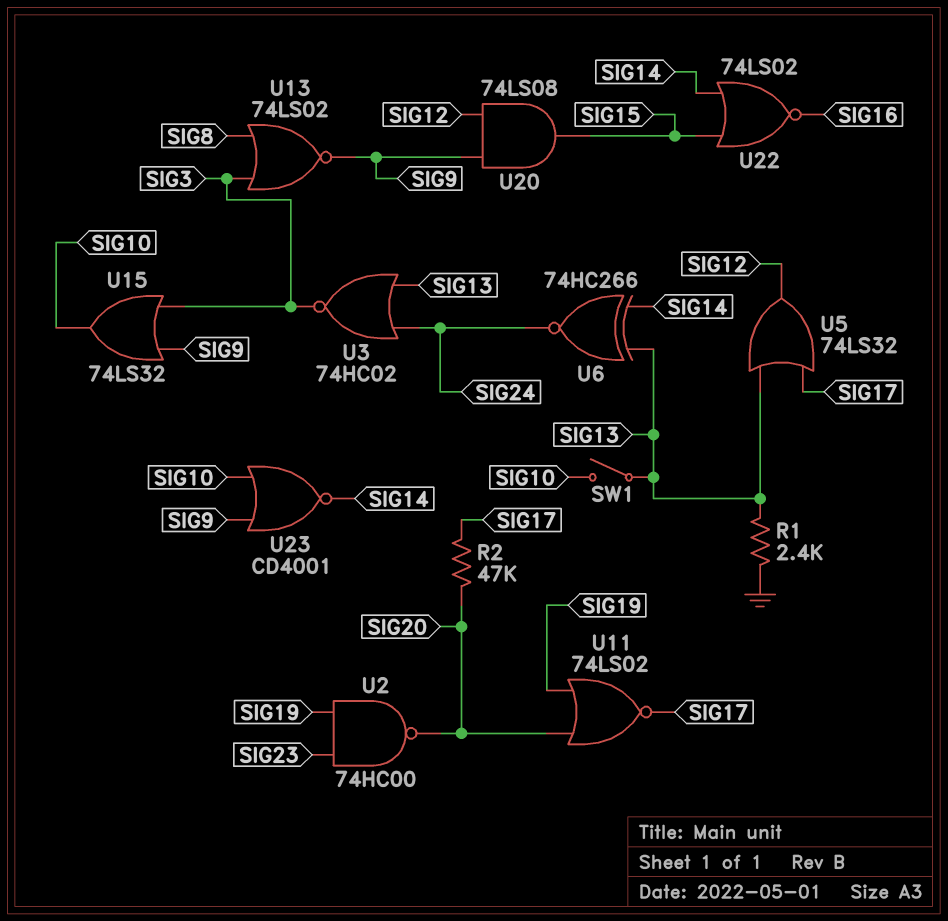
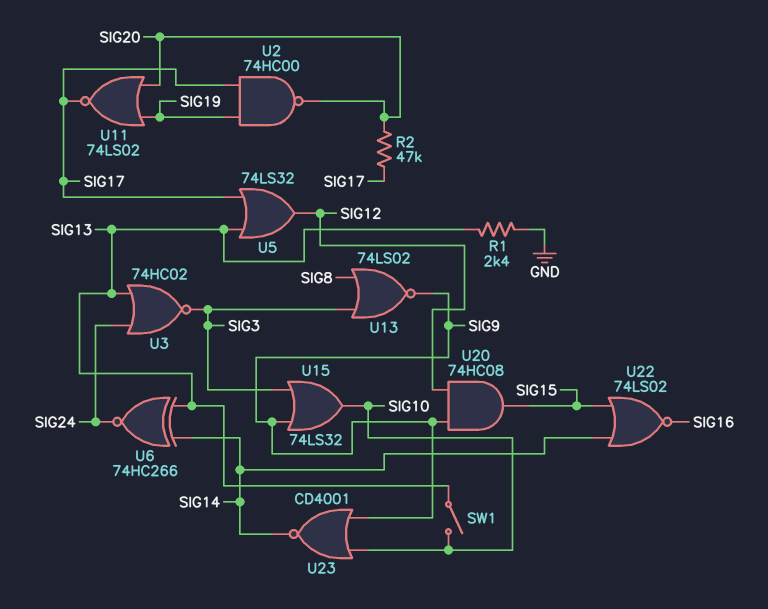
U2: NAND 74HC00 (in SIG19, in SIG23, out SIG20) -> NAND 74HC00 (in SIG17, in SIG19, out SIG20)
U20: AND 74LS08 (in SIG9, in SIG12, out SIG15) -> AND 74HC08 (in SIG9, in SIG12, out SIG15)

